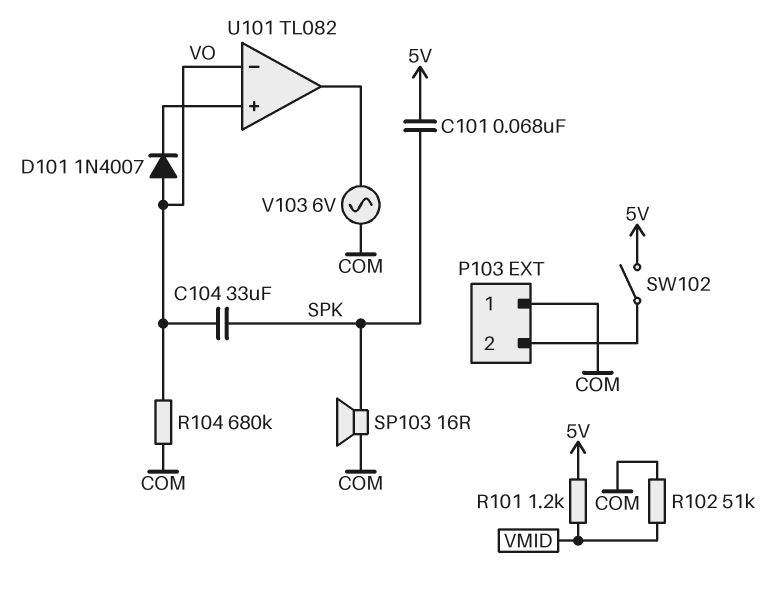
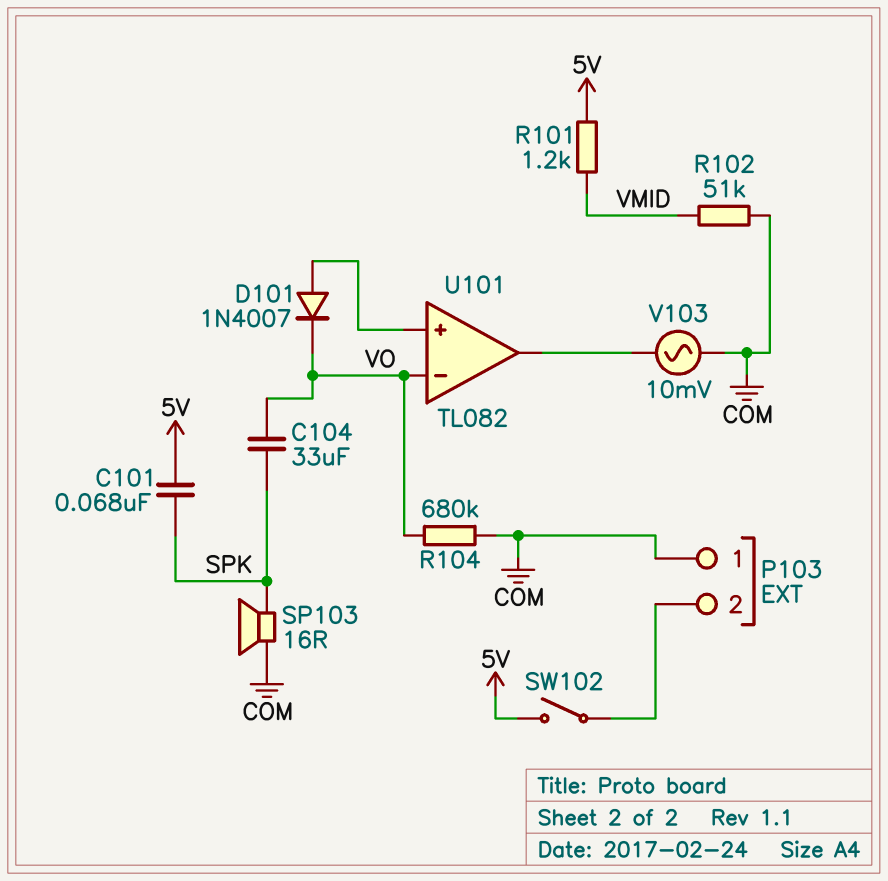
D101: diode 1N4007 (A VO, K U101/in+) -> diode 1N4007 (A U101/in+, K VO)
V103: AC 6V (COM, U101/out) -> AC 10mV (COM, U101/out)

